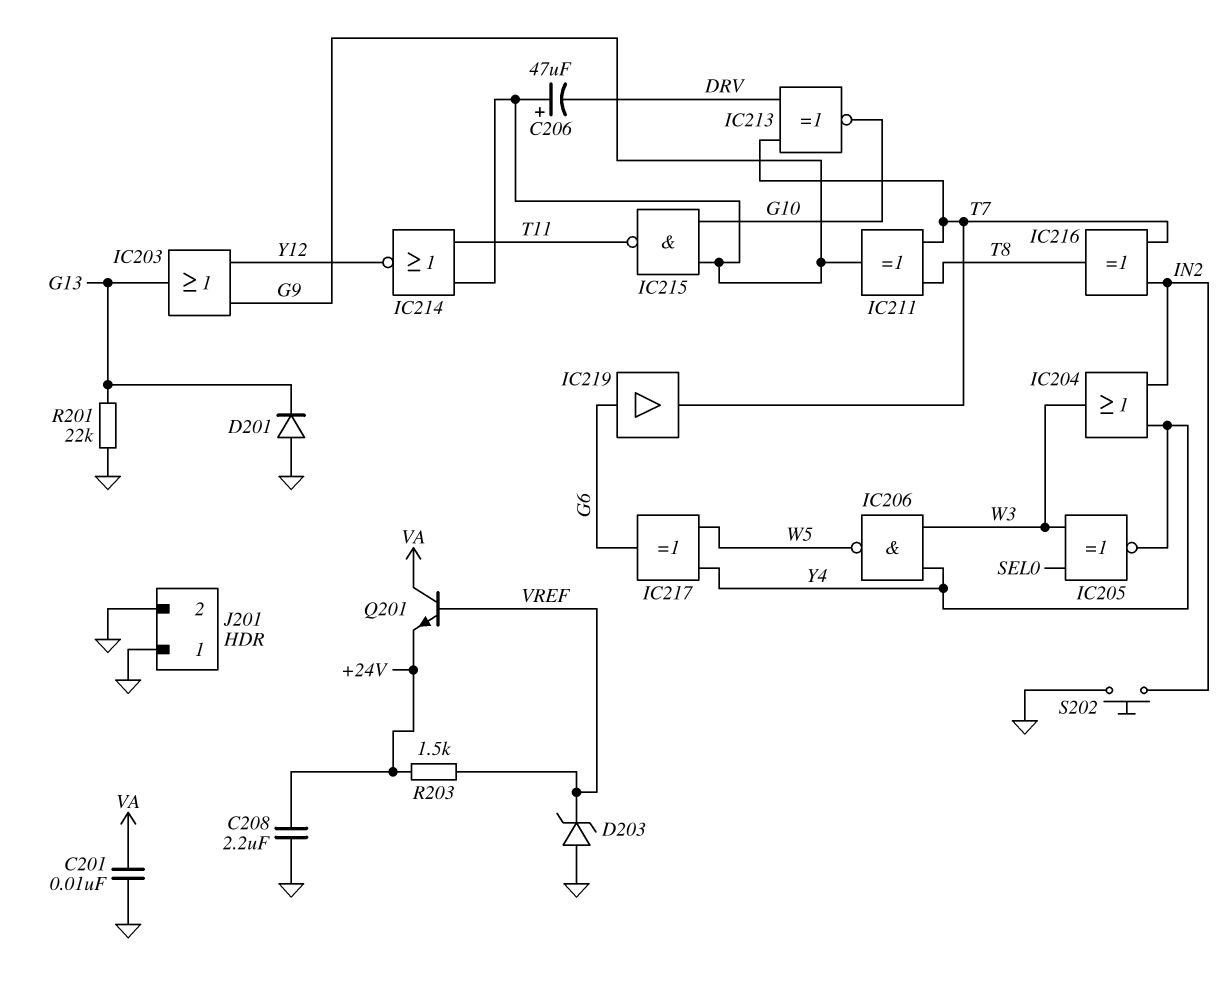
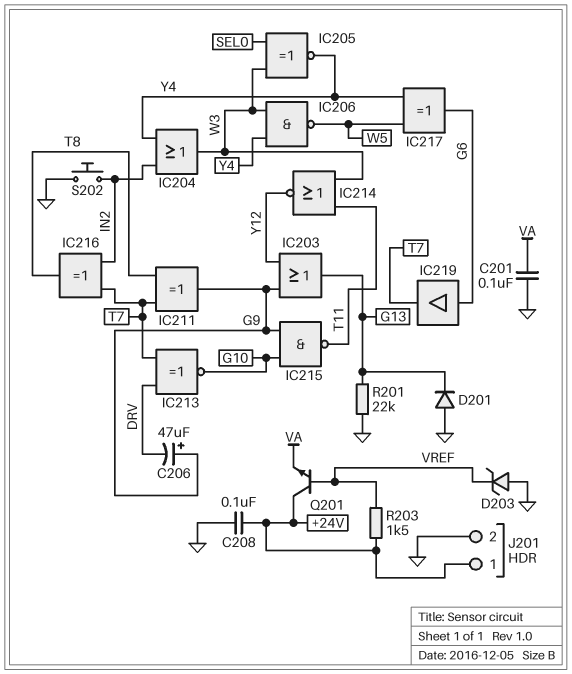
C201: 10nF (GND, VA) -> 100nF (GND, VA)
C208: 2.2uF (+24V, GND) -> 100nF (+24V, GND)
IC214: NOR (in G9, in T11, out Y12) -> NOR (in T11, in W3, out Y12)
J201 pin 1: GND -> +24V
Q201: NPN (B VREF, C VA, E +24V) -> NPN (B VREF, C +24V, E VA)

